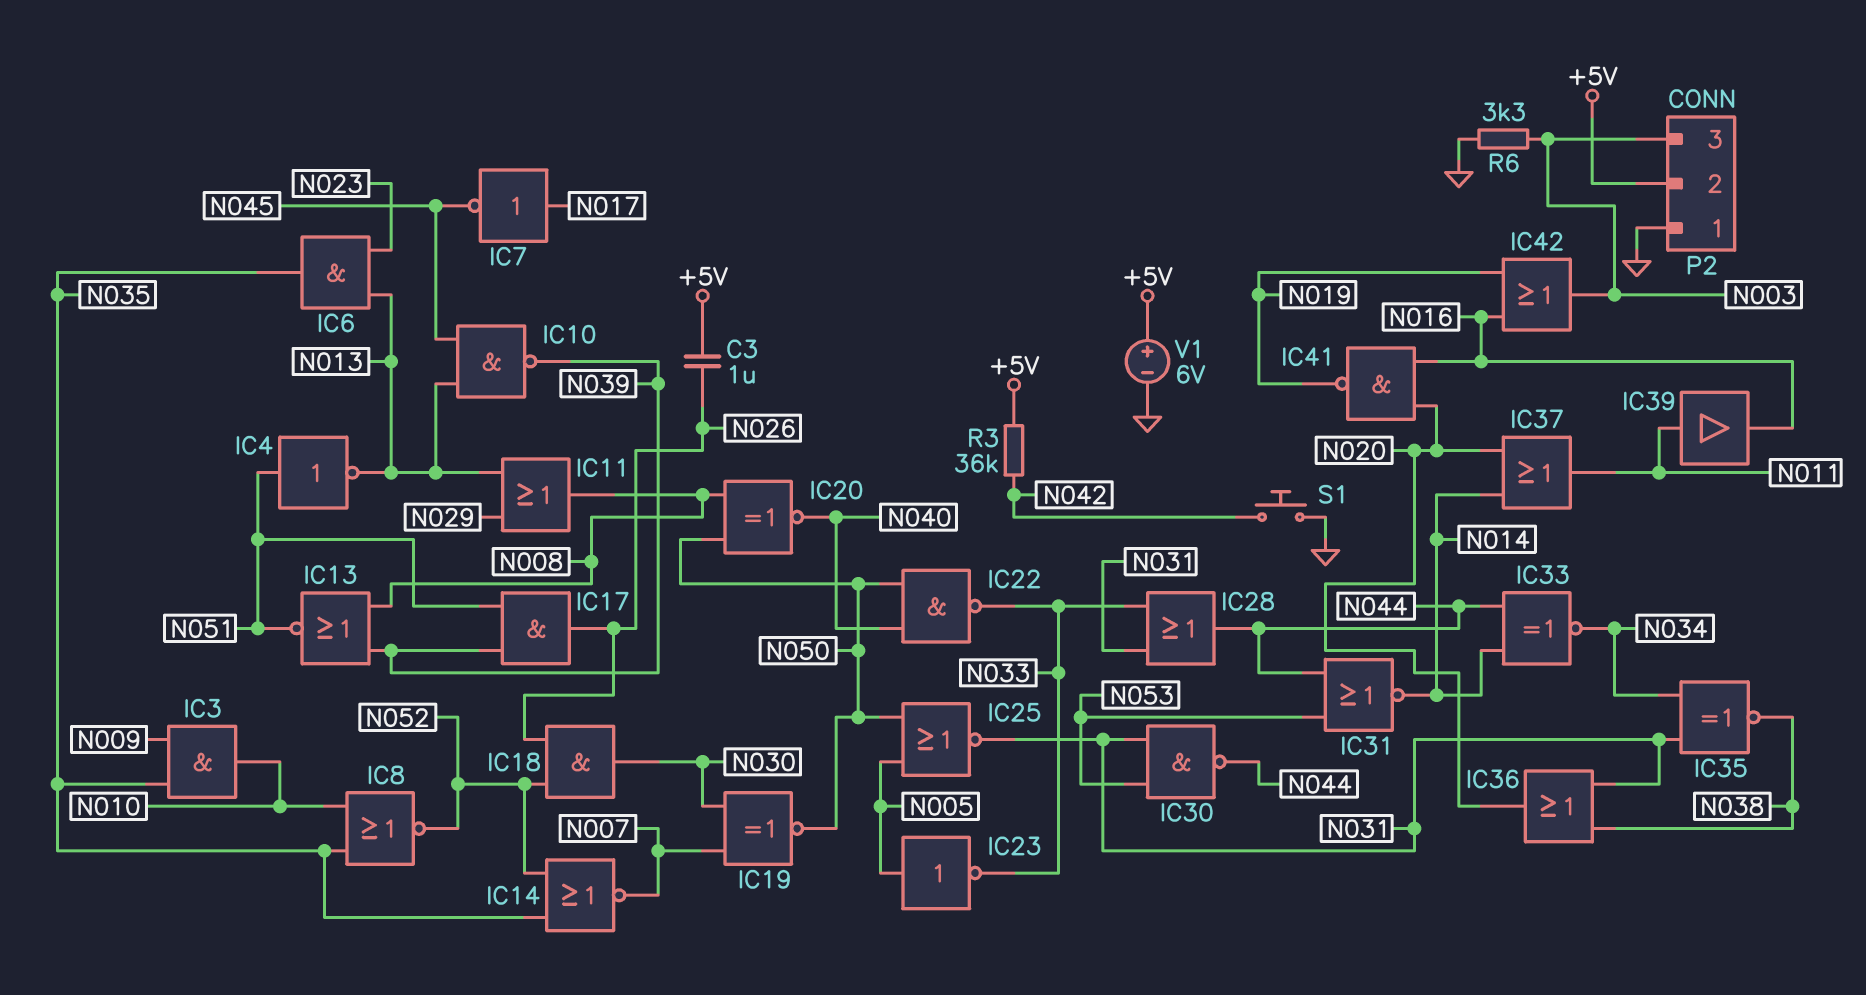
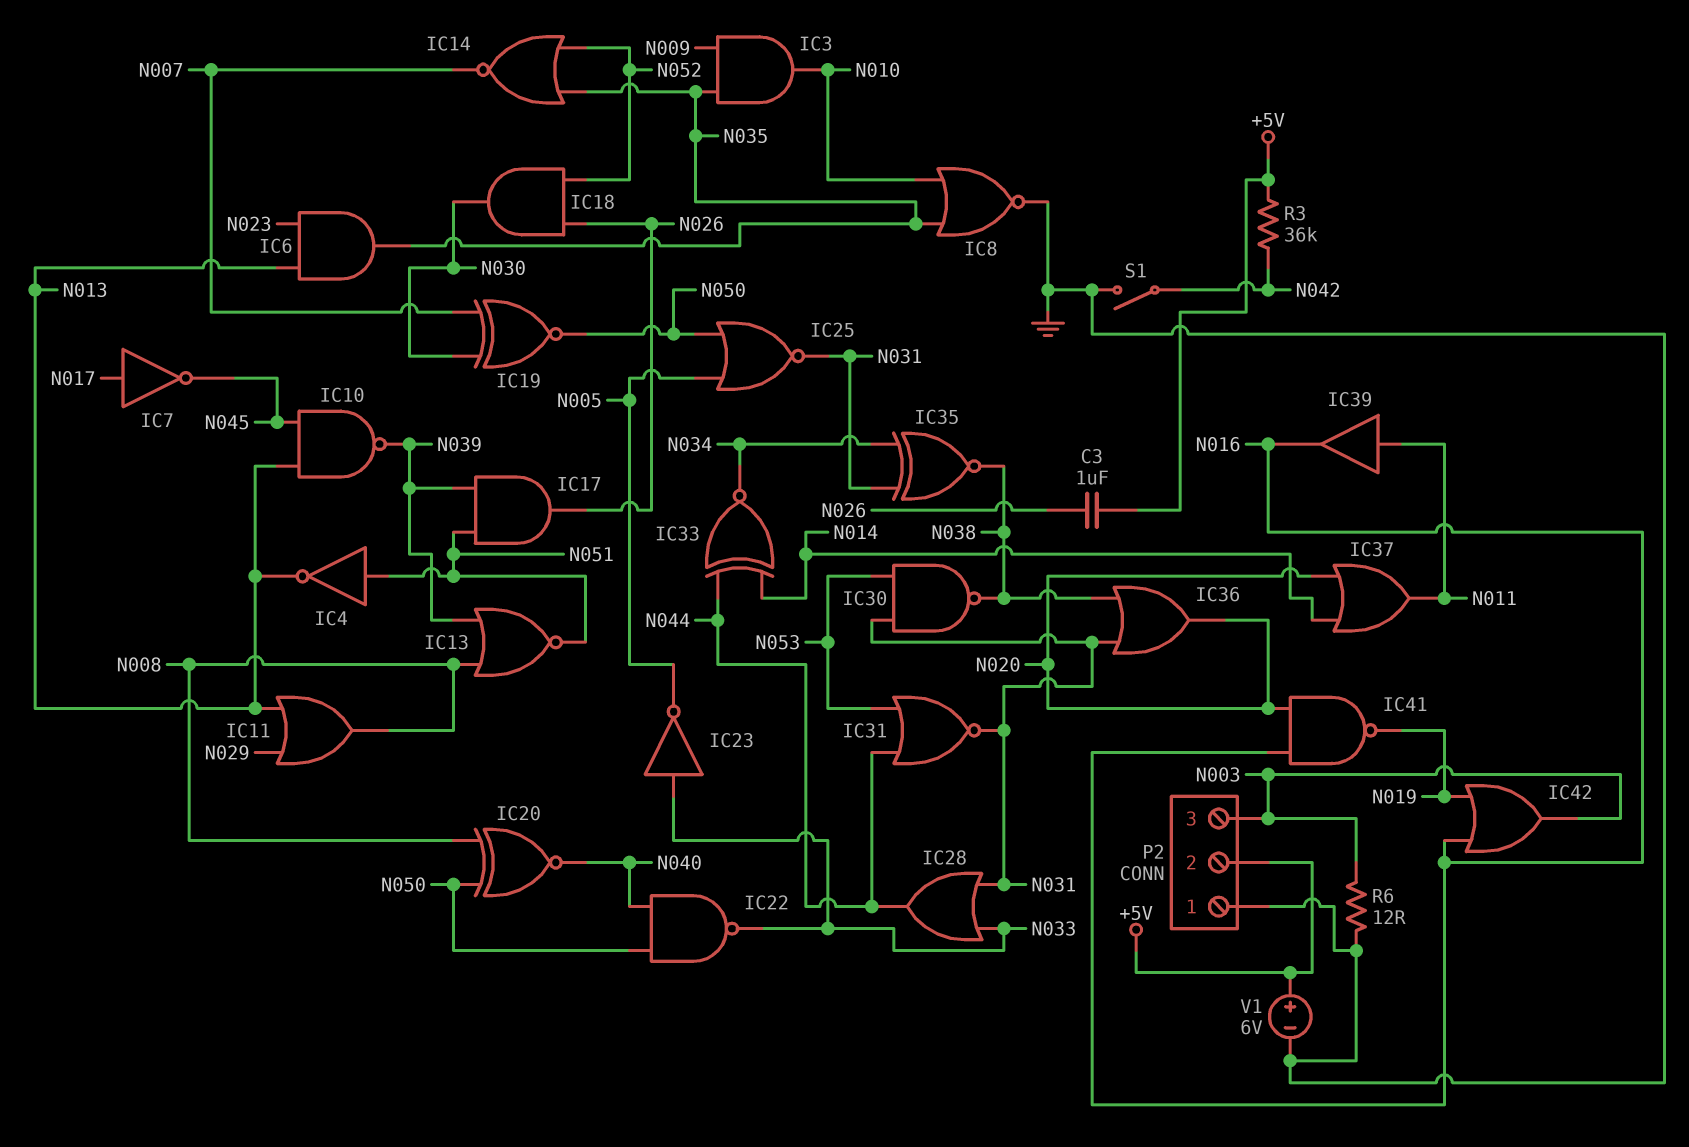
IC8: NOR (in N010, in N035, out N052) -> NOR (in N010, in N035, out GND)
IC23: NOT (in N005, out N033) -> NOT (in N033, out N005)
IC30: NAND (in N031, in N053, out N044) -> NAND (in N031, in N053, out N038)
IC31: NOR (in N044, in N053, out N014) -> NOR (in N044, in N053, out N031)
R6: 3.3k (GND, N003) -> 12 (GND, N003)
S1: button (GND, N042) -> switch (GND, N042)

